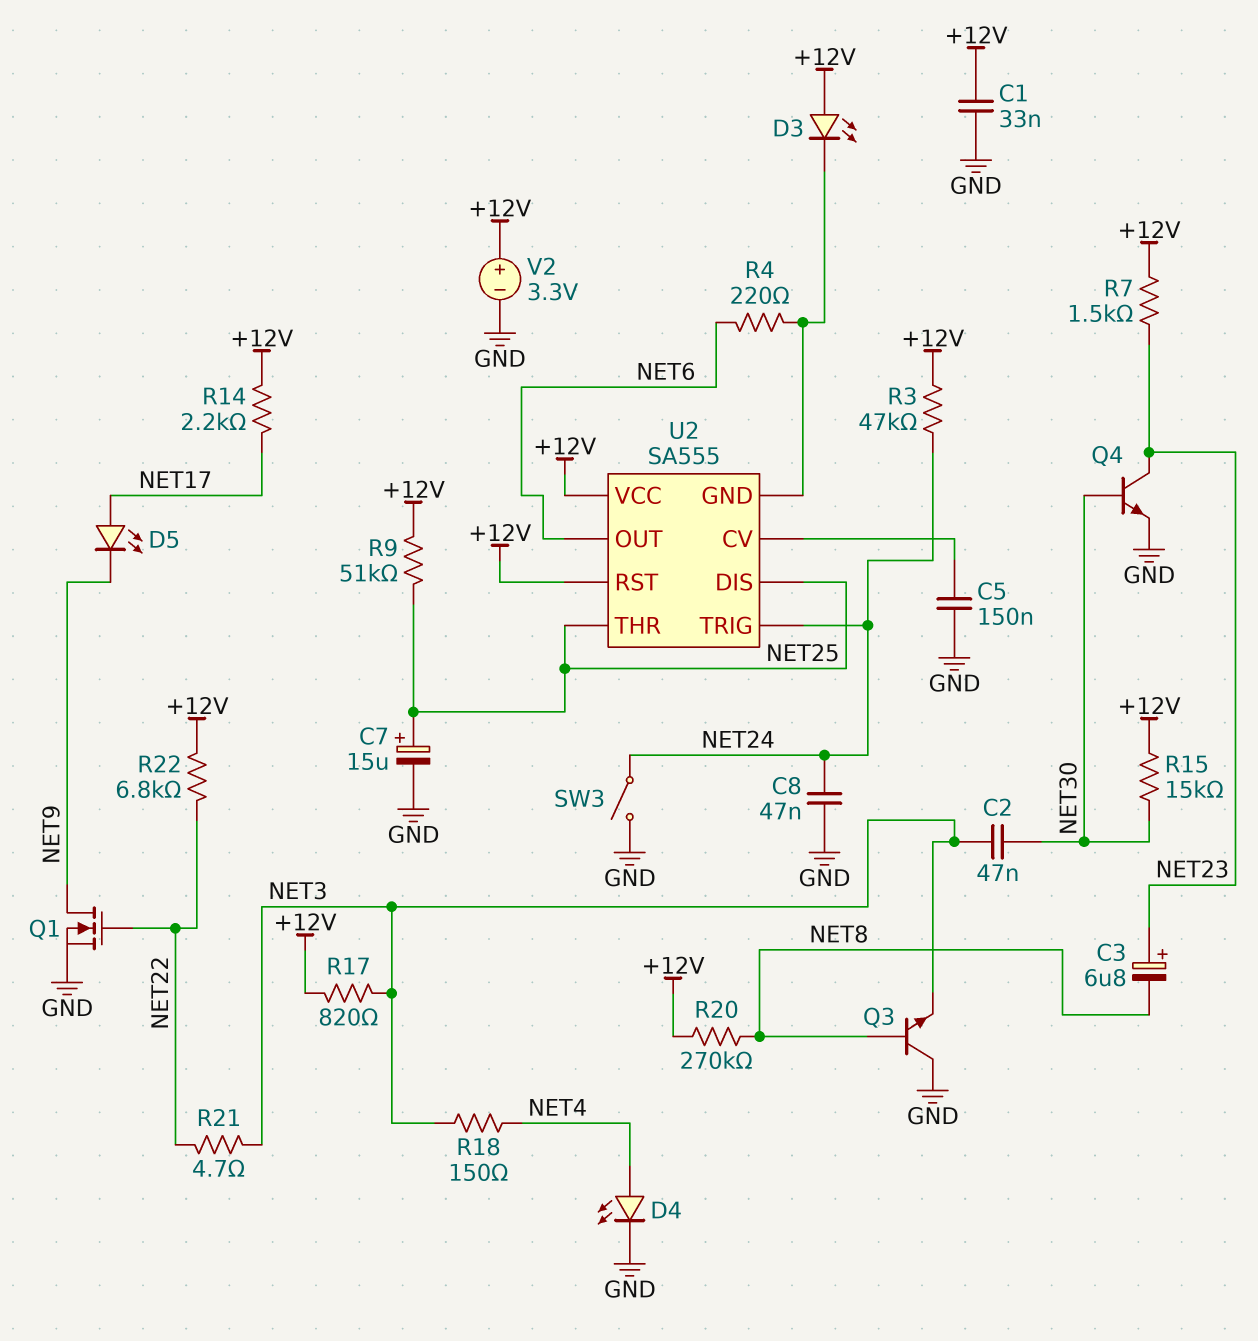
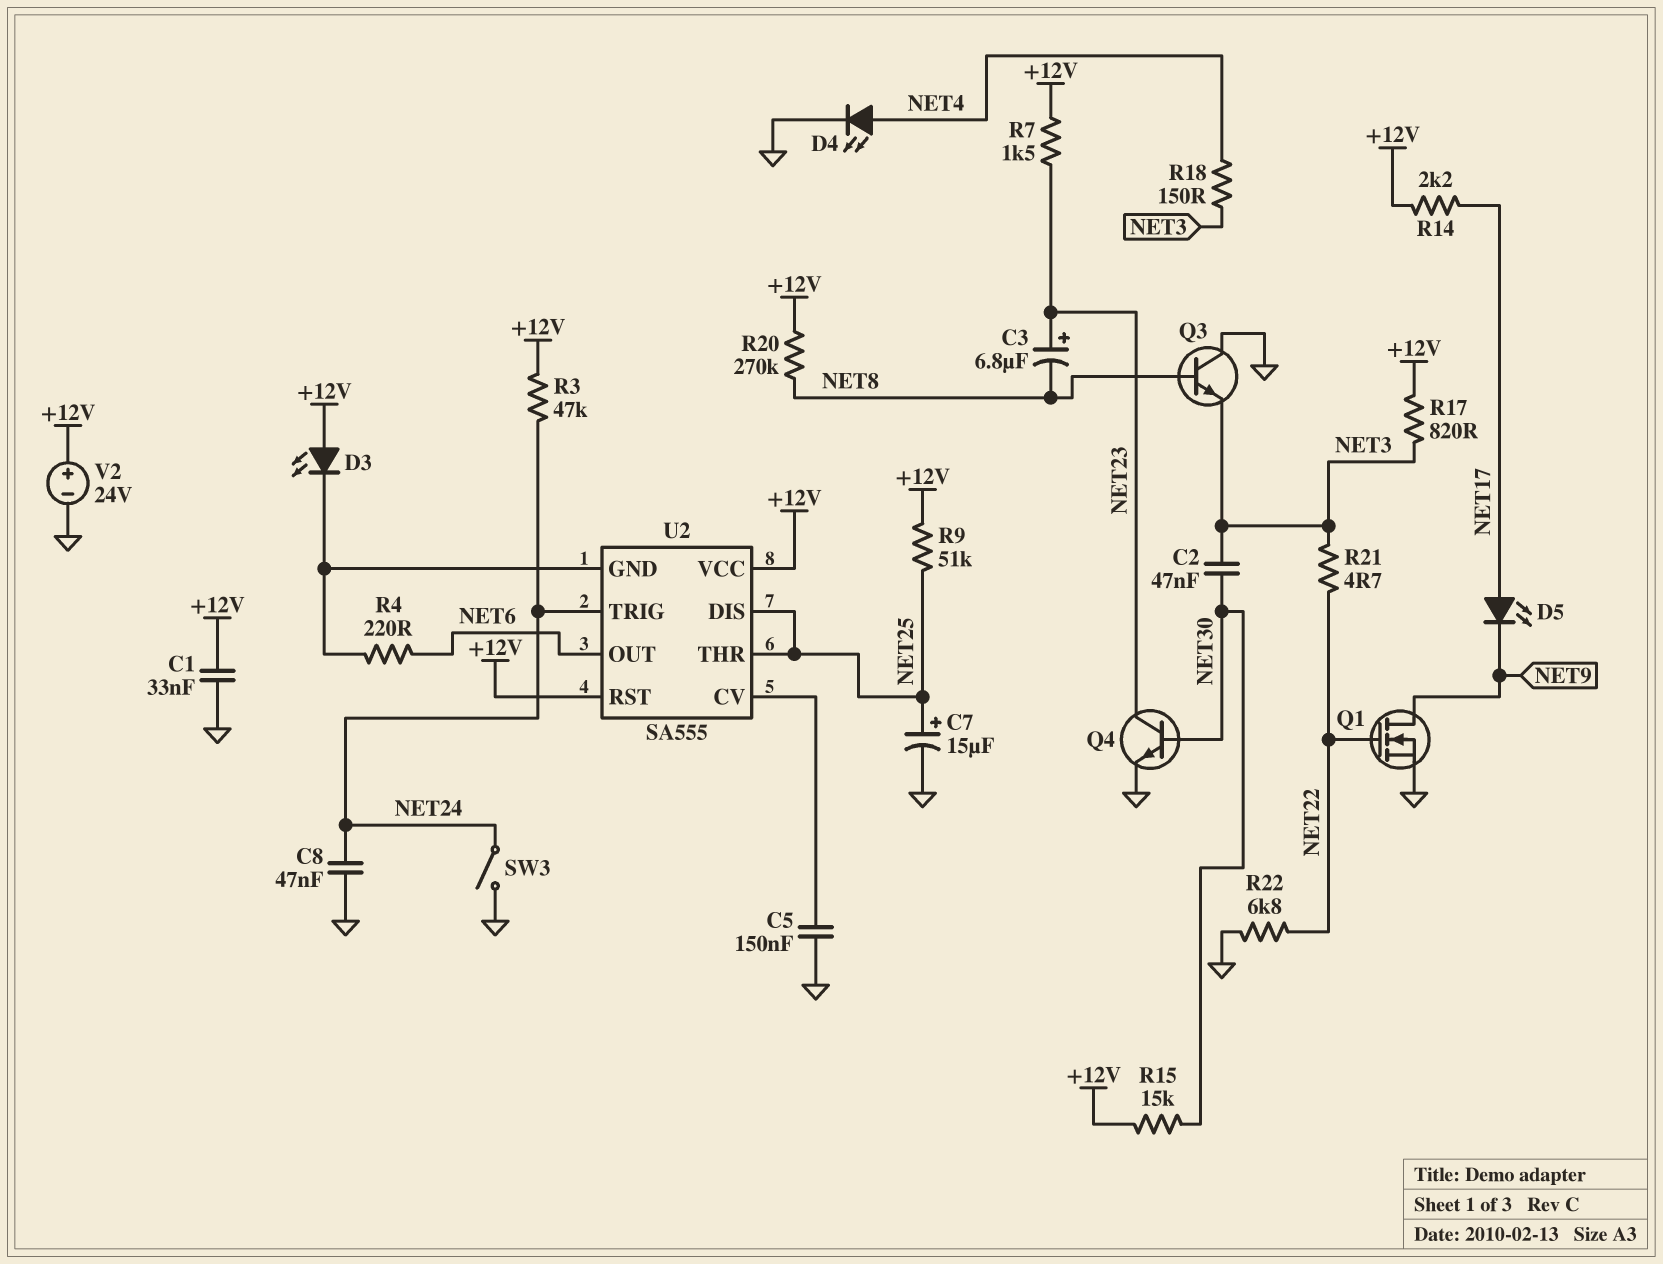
R22: 6.8k (+12V, NET22) -> 6.8k (GND, NET22)
V2: 3.3V (plus +12V, minus GND) -> 24V (plus +12V, minus GND)

